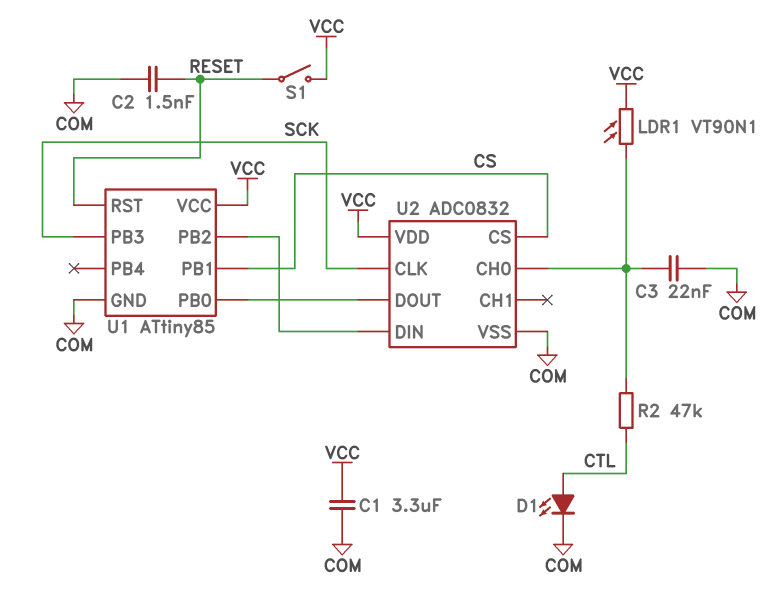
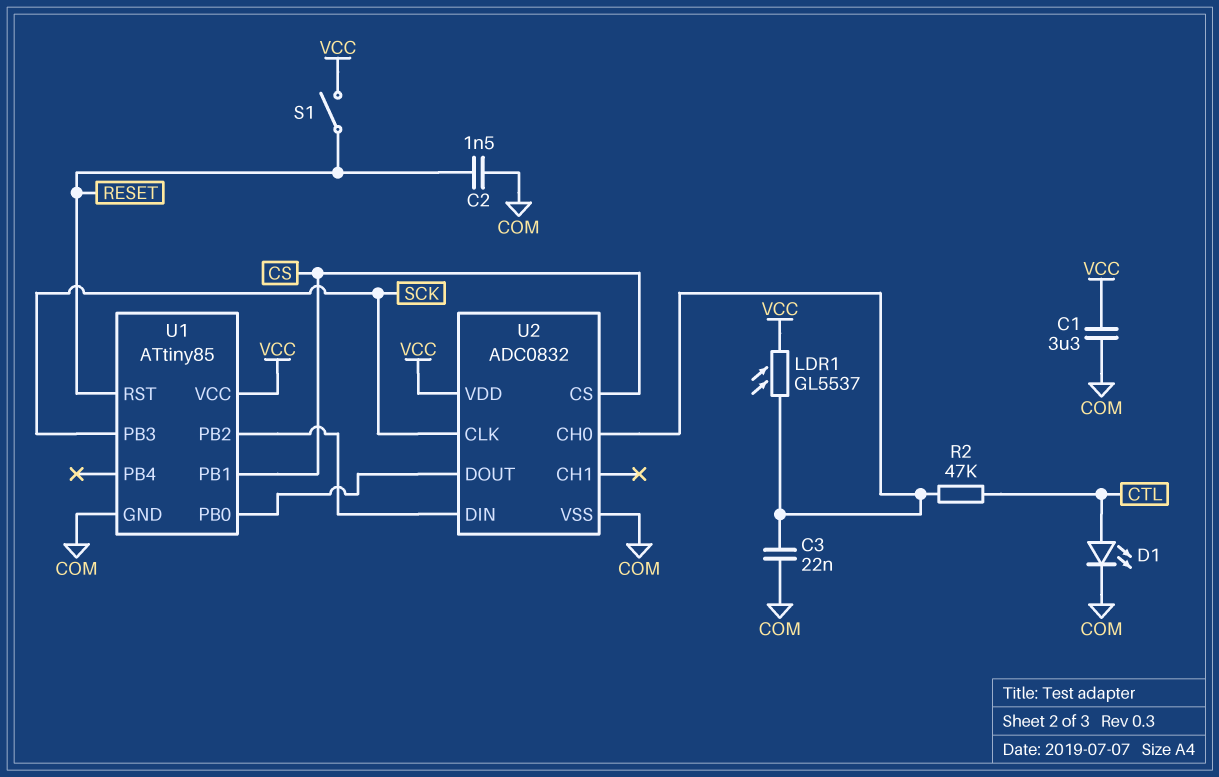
LDR1: VT90N1 (U2/CH0, VCC) -> GL5537 (U2/CH0, VCC)

